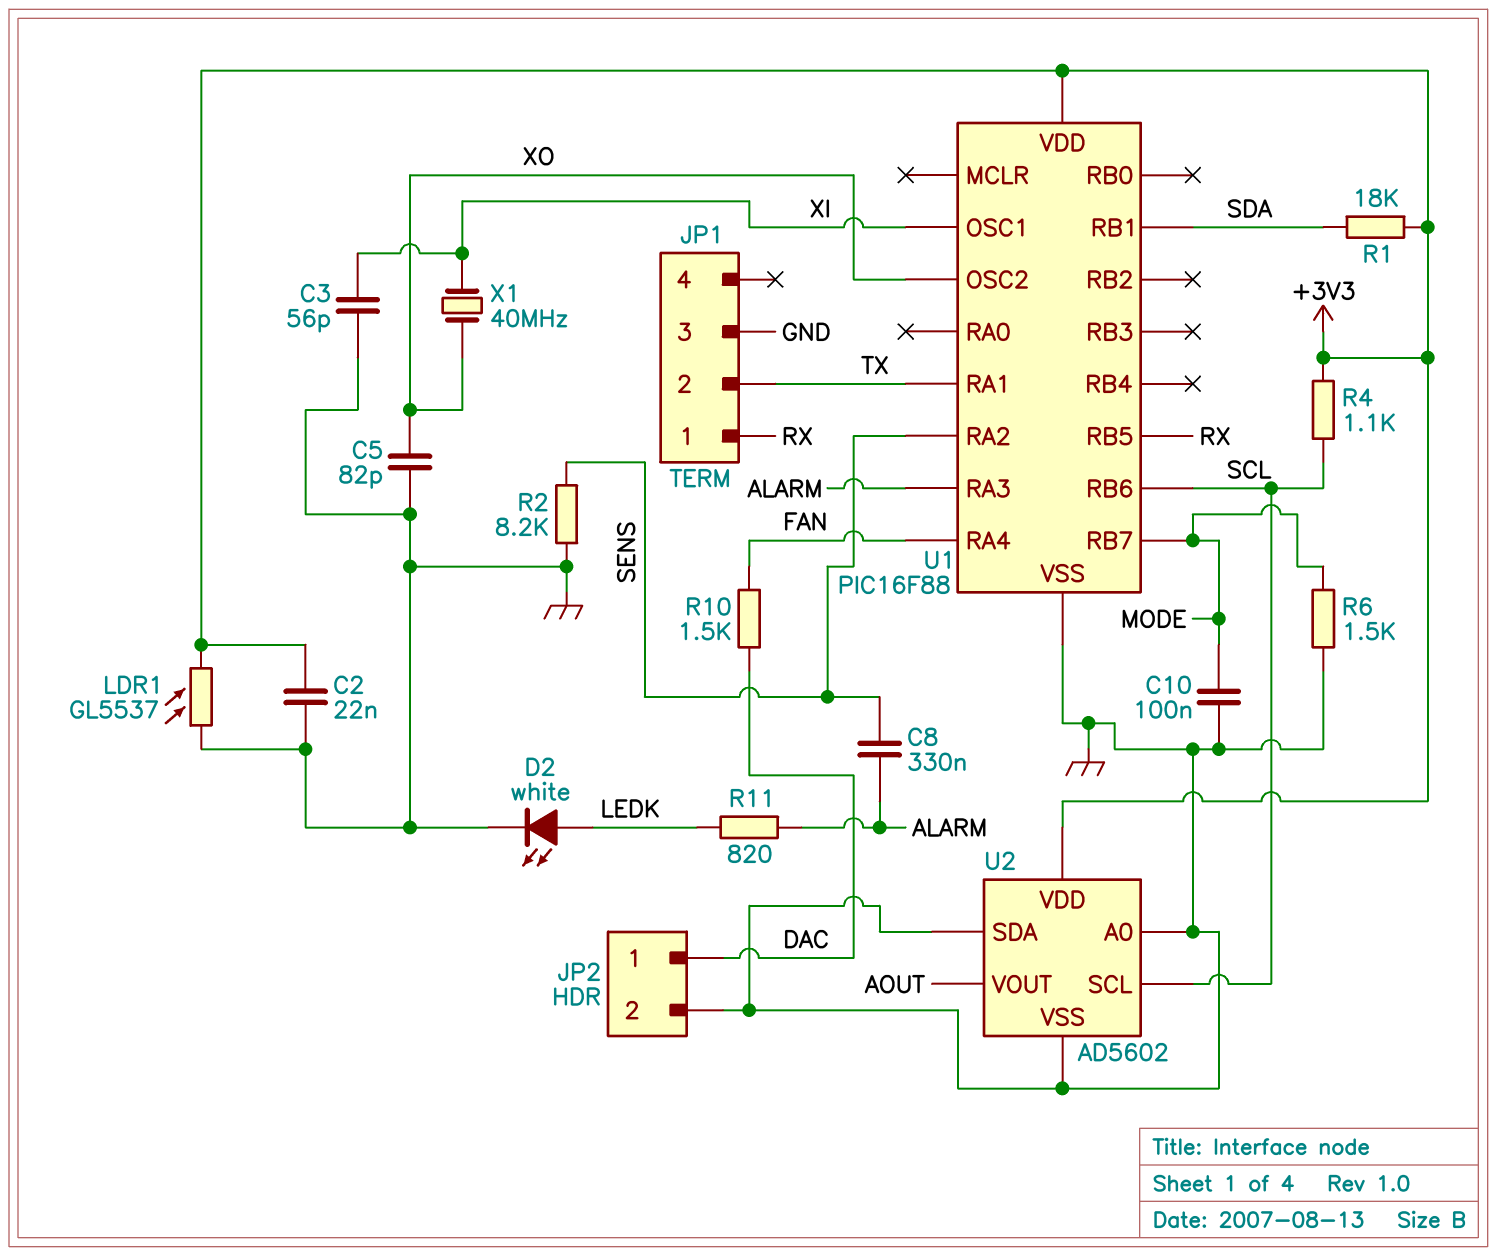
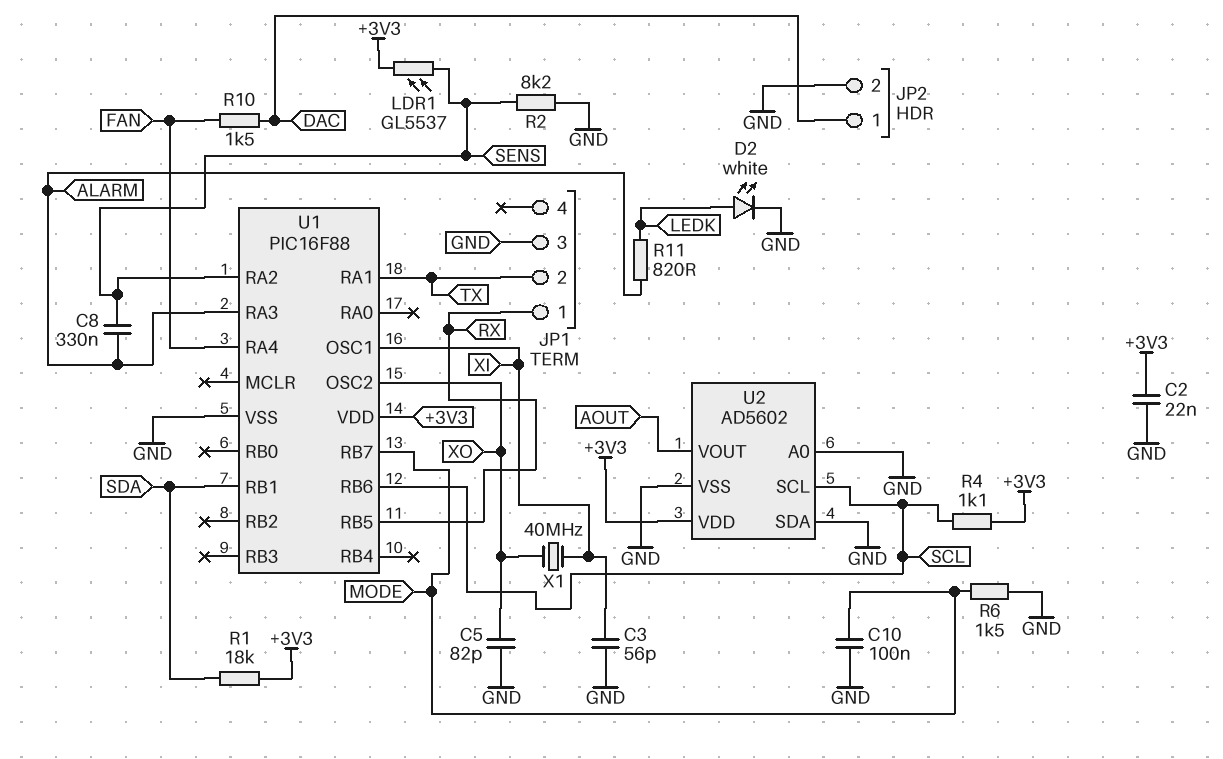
LDR1: GL5537 (+3V3, GND) -> GL5537 (+3V3, SENS)

